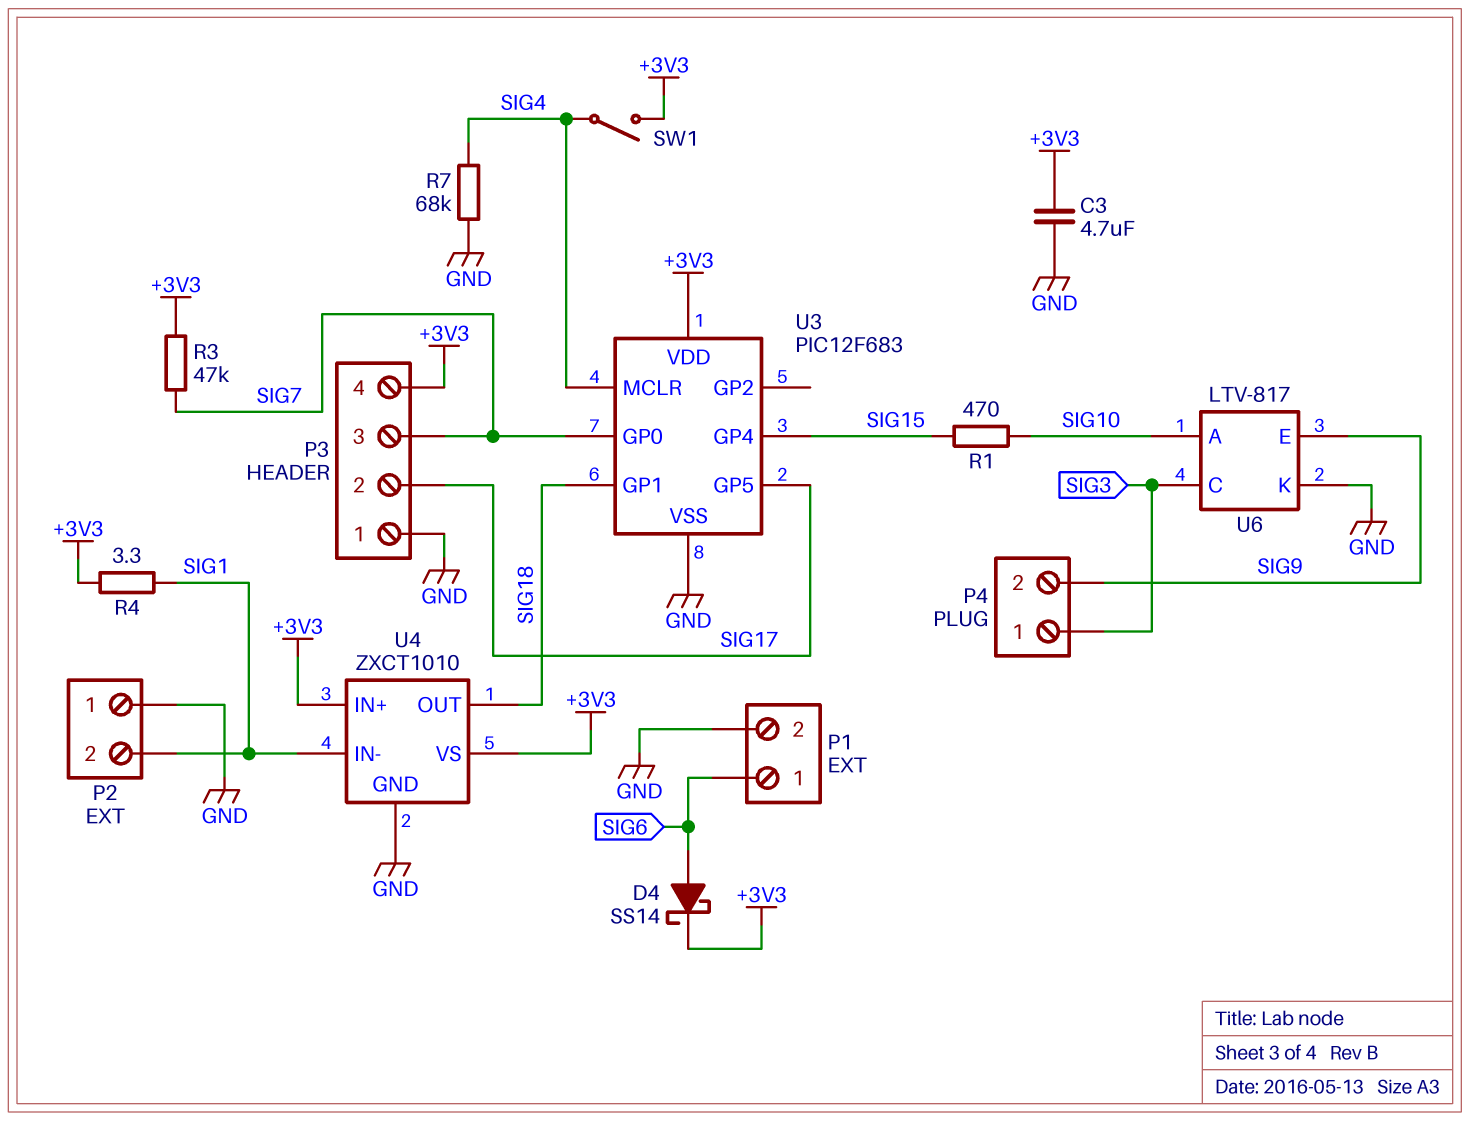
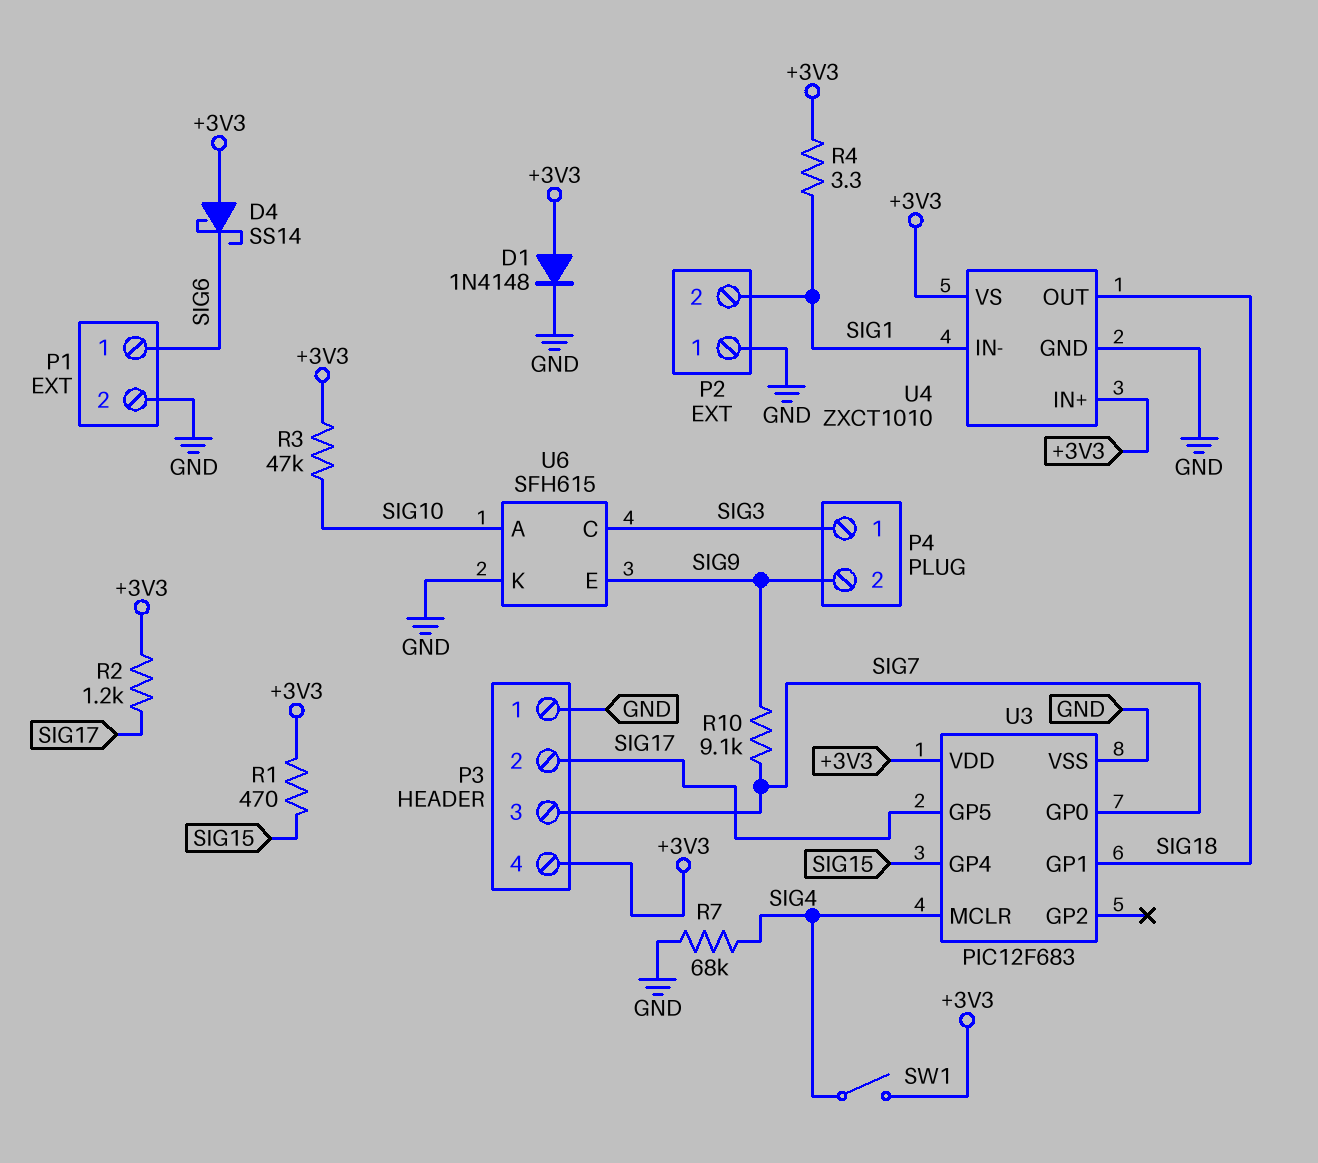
C3: 4.7uF (+3V3, GND) -> none
D1: none -> diode 1N4148 (A +3V3, K GND)
D4: schottky SS14 (A SIG6, K +3V3) -> schottky SS14 (A +3V3, K SIG6)
R1: 470 (SIG10, SIG15) -> 470 (+3V3, SIG15)
R2: none -> 1.2k (+3V3, SIG17)
R3: 47k (+3V3, SIG7) -> 47k (+3V3, SIG10)
R10: none -> 9.1k (SIG7, SIG9)
U6: LTV-817 -> SFH615

